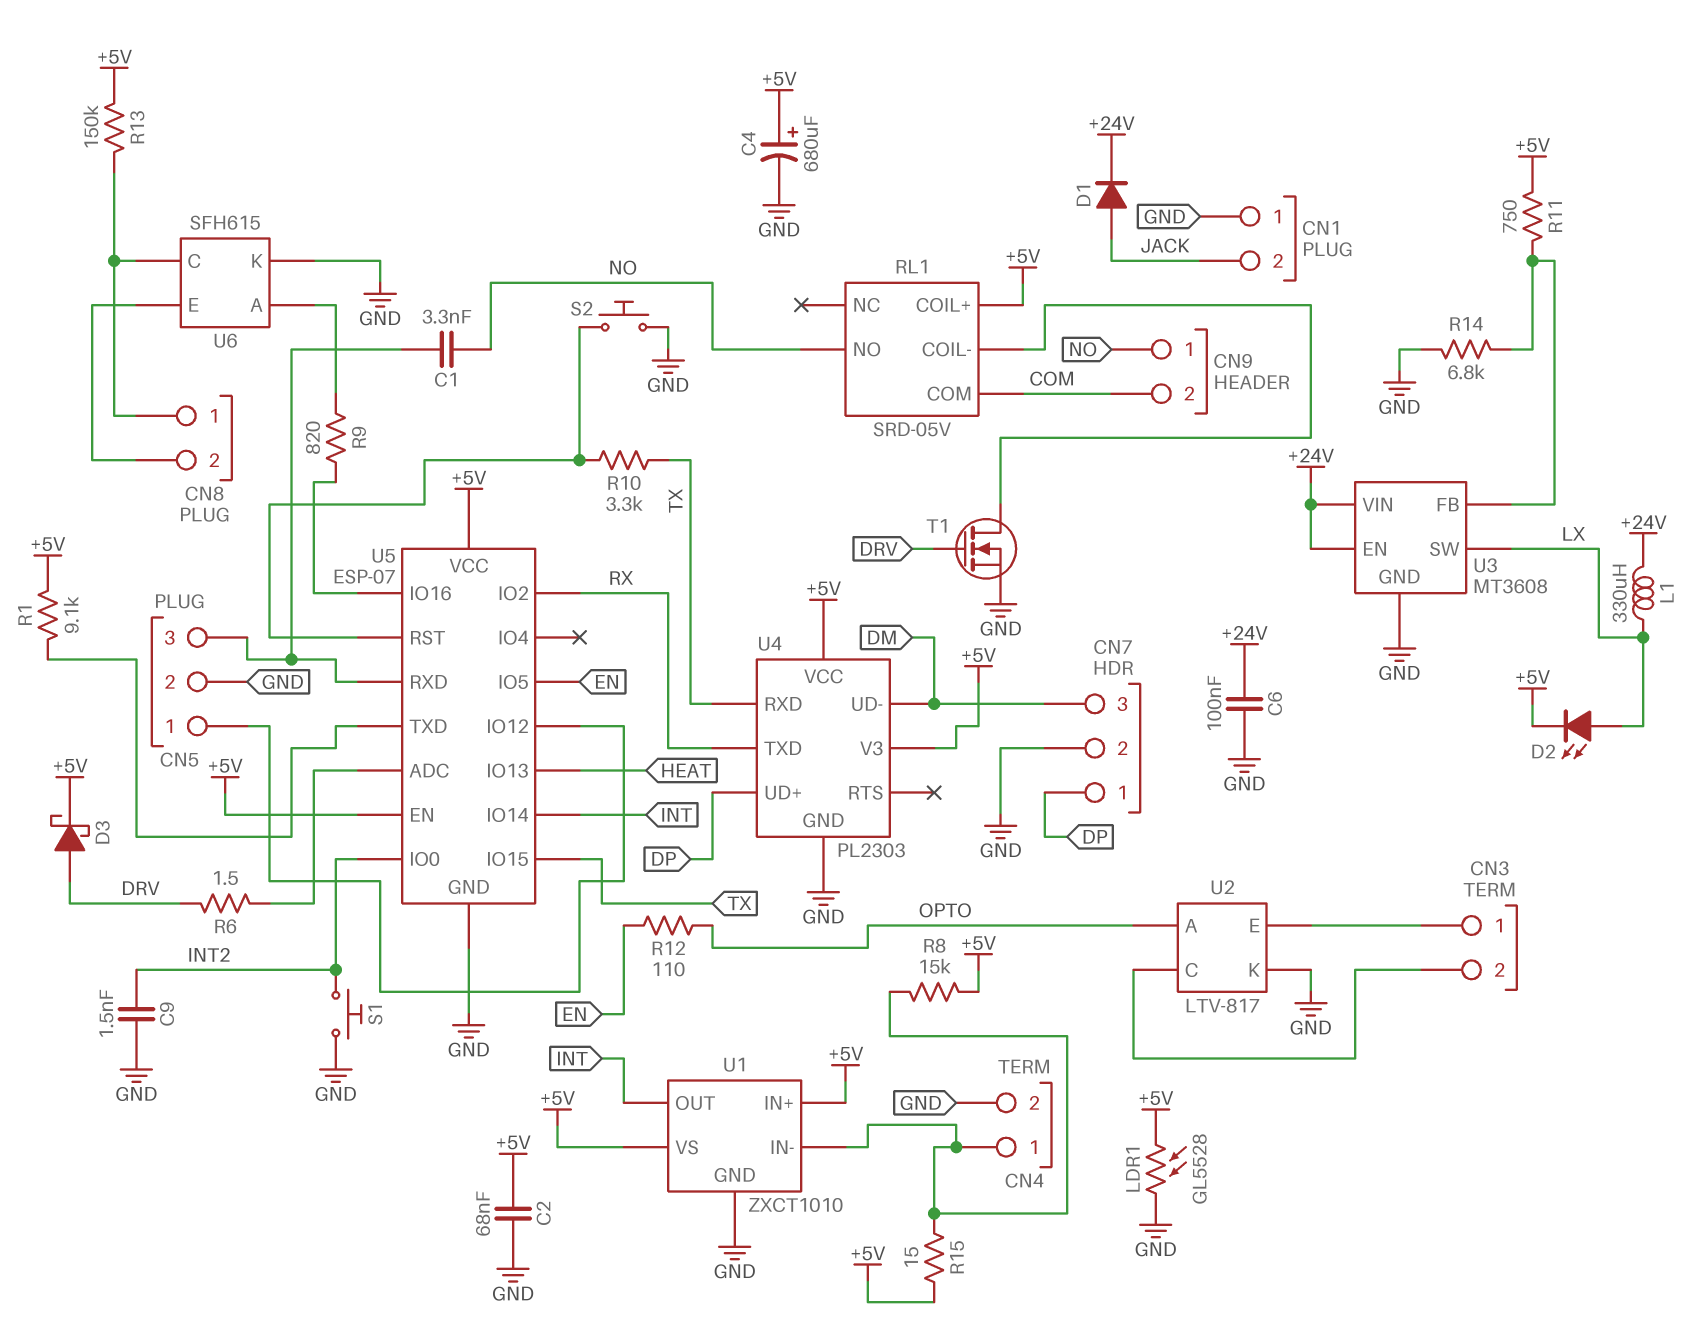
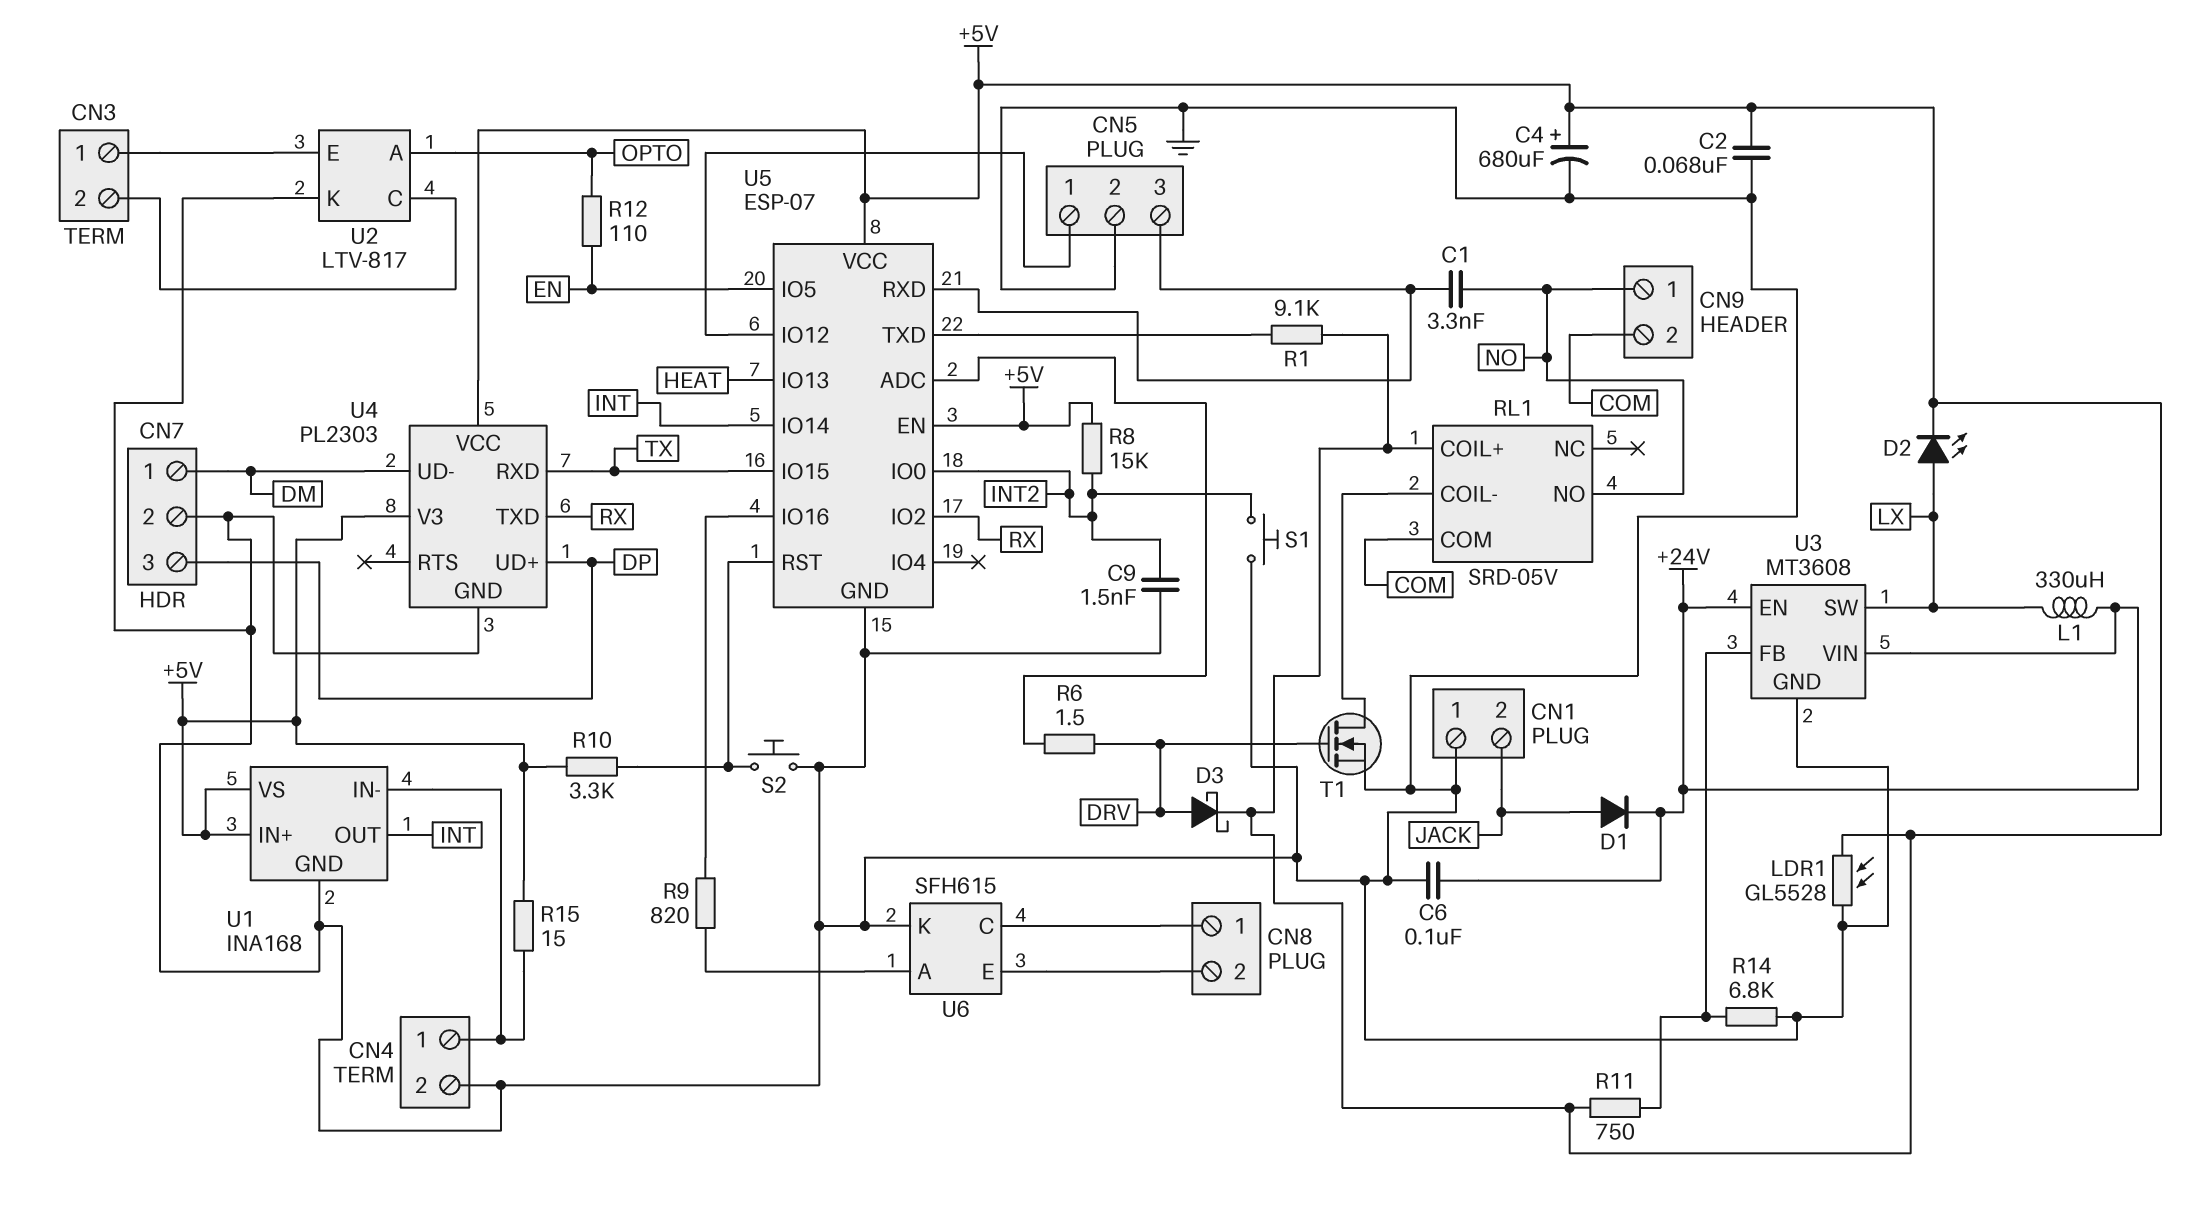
CN7 pin 1: DP -> DM
CN7 pin 3: DM -> DP
R8: 15k (+5V, CN4/1) -> 15k (+5V, INT2)
R10: 3.3k (TX, U5/RST) -> 3.3k (+5V, U5/RST)
R13: 150k (+5V, CN8/1) -> none
U1: ZXCT1010 -> INA168

